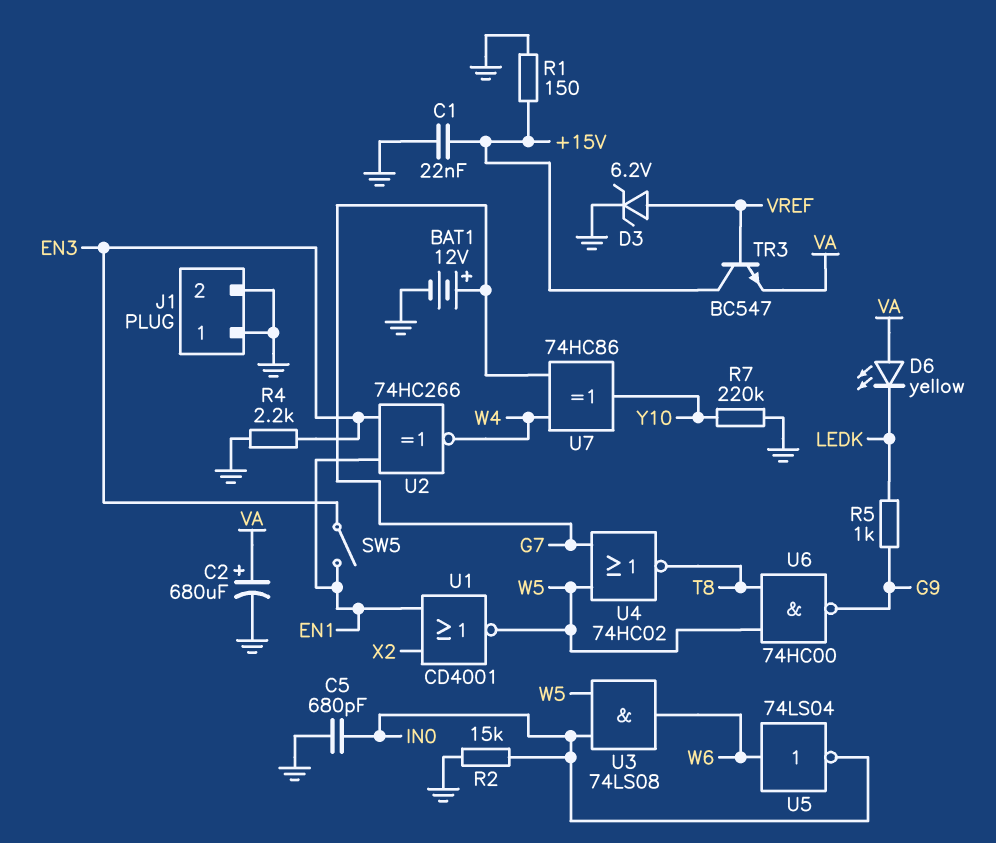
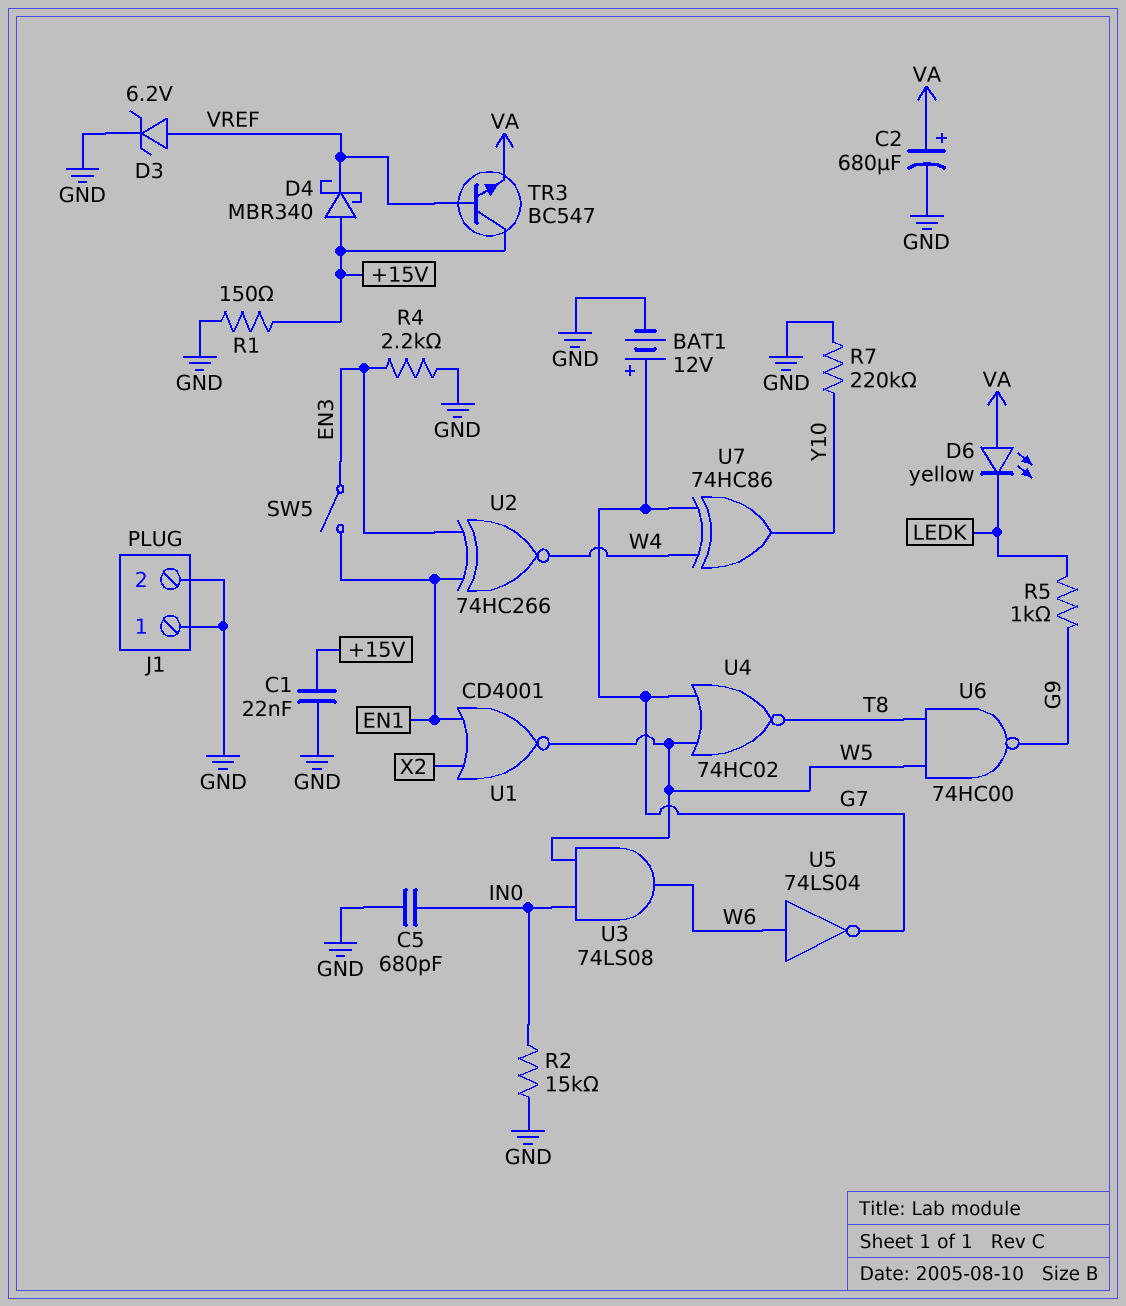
D4: none -> schottky MBR340 (A +15V, K VREF)
U5: NOT 74LS04 (in W6, out IN0) -> NOT 74LS04 (in W6, out G7)

